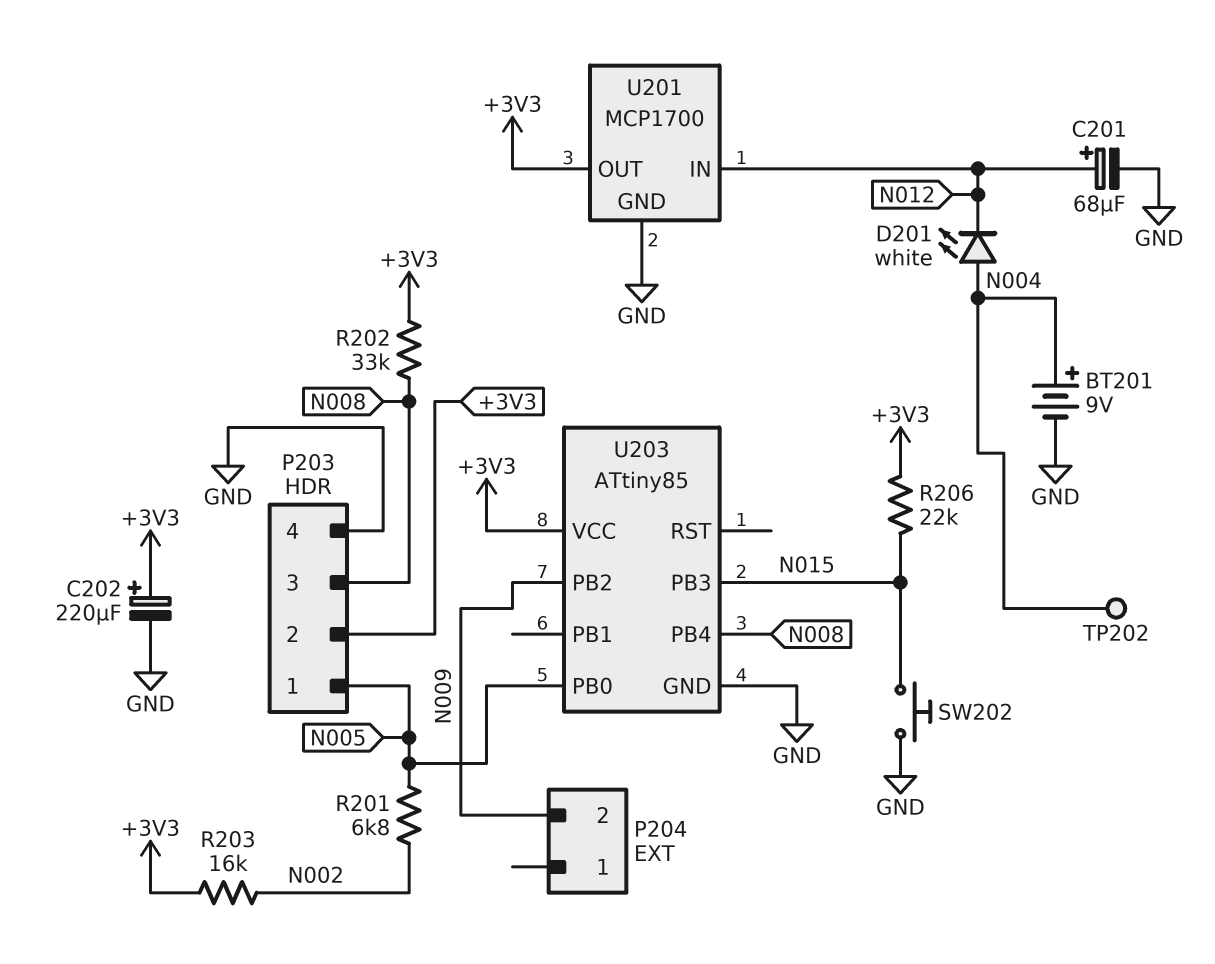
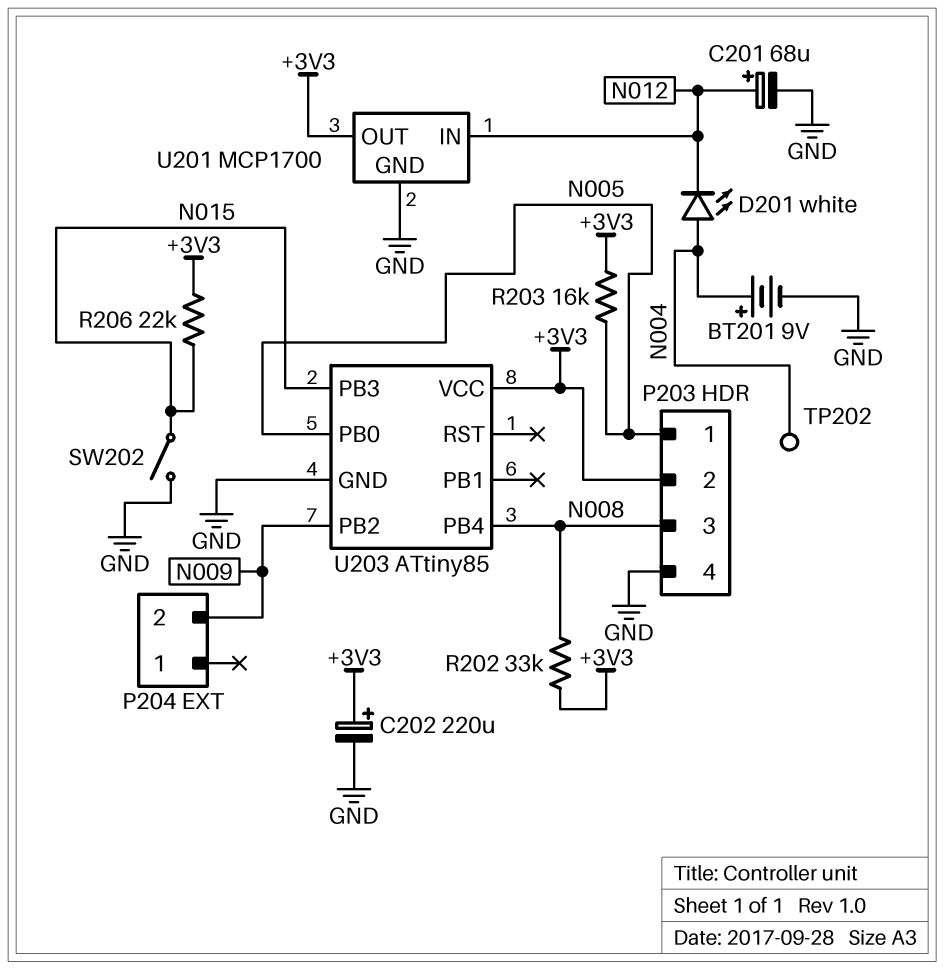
R201: 6.8k (N002, N005) -> none
R203: 16k (+3V3, N002) -> 16k (+3V3, N005)
SW202: button (GND, N015) -> switch (GND, N015)

